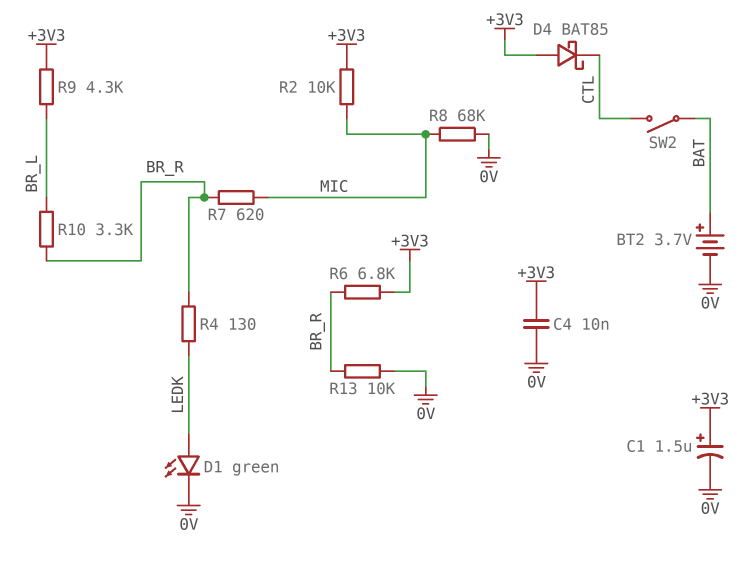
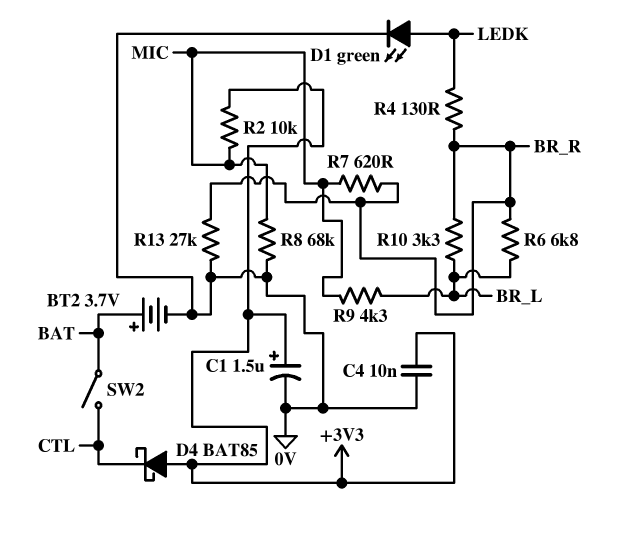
R6: 6.8k (+3V3, BR_R) -> 6.8k (BR_L, BR_R)
R9: 4.3k (+3V3, BR_L) -> 4.3k (BR_L, MIC)
R13: 10k (0V, BR_R) -> 27k (0V, BR_R)

